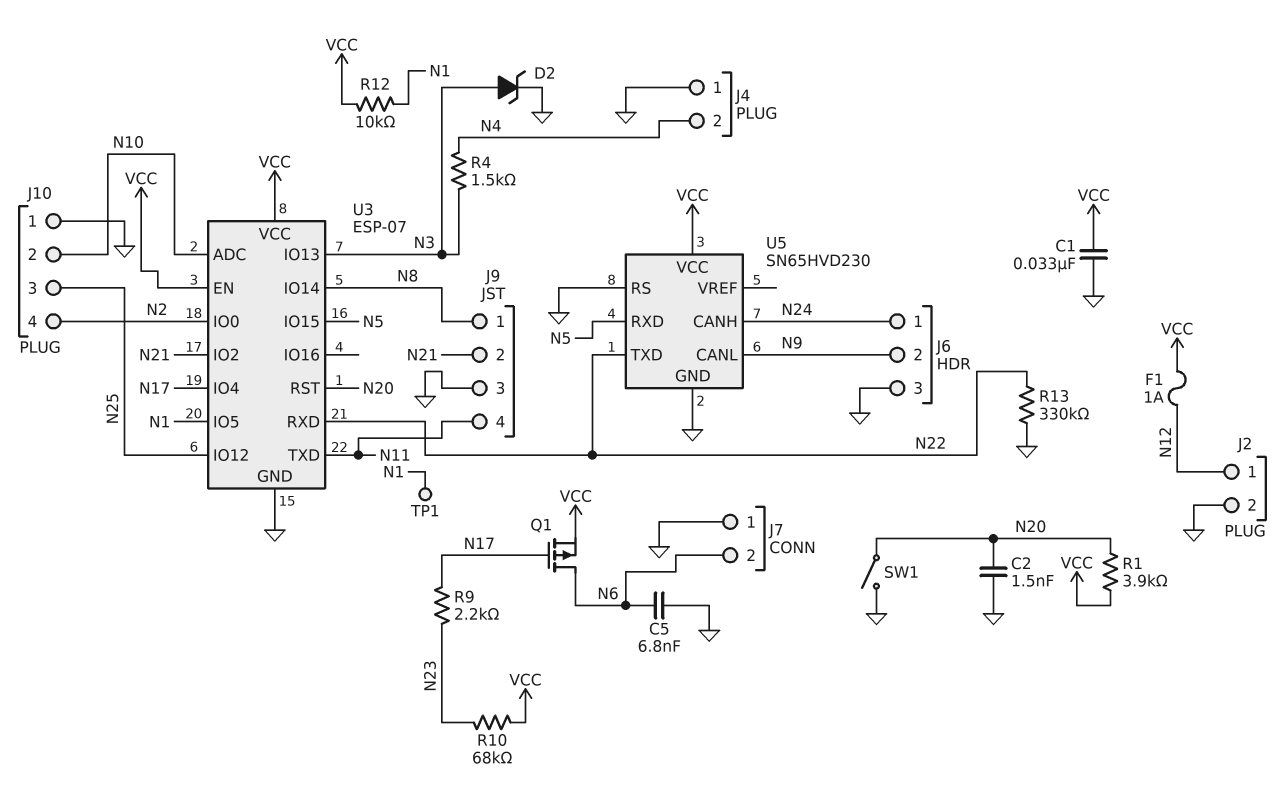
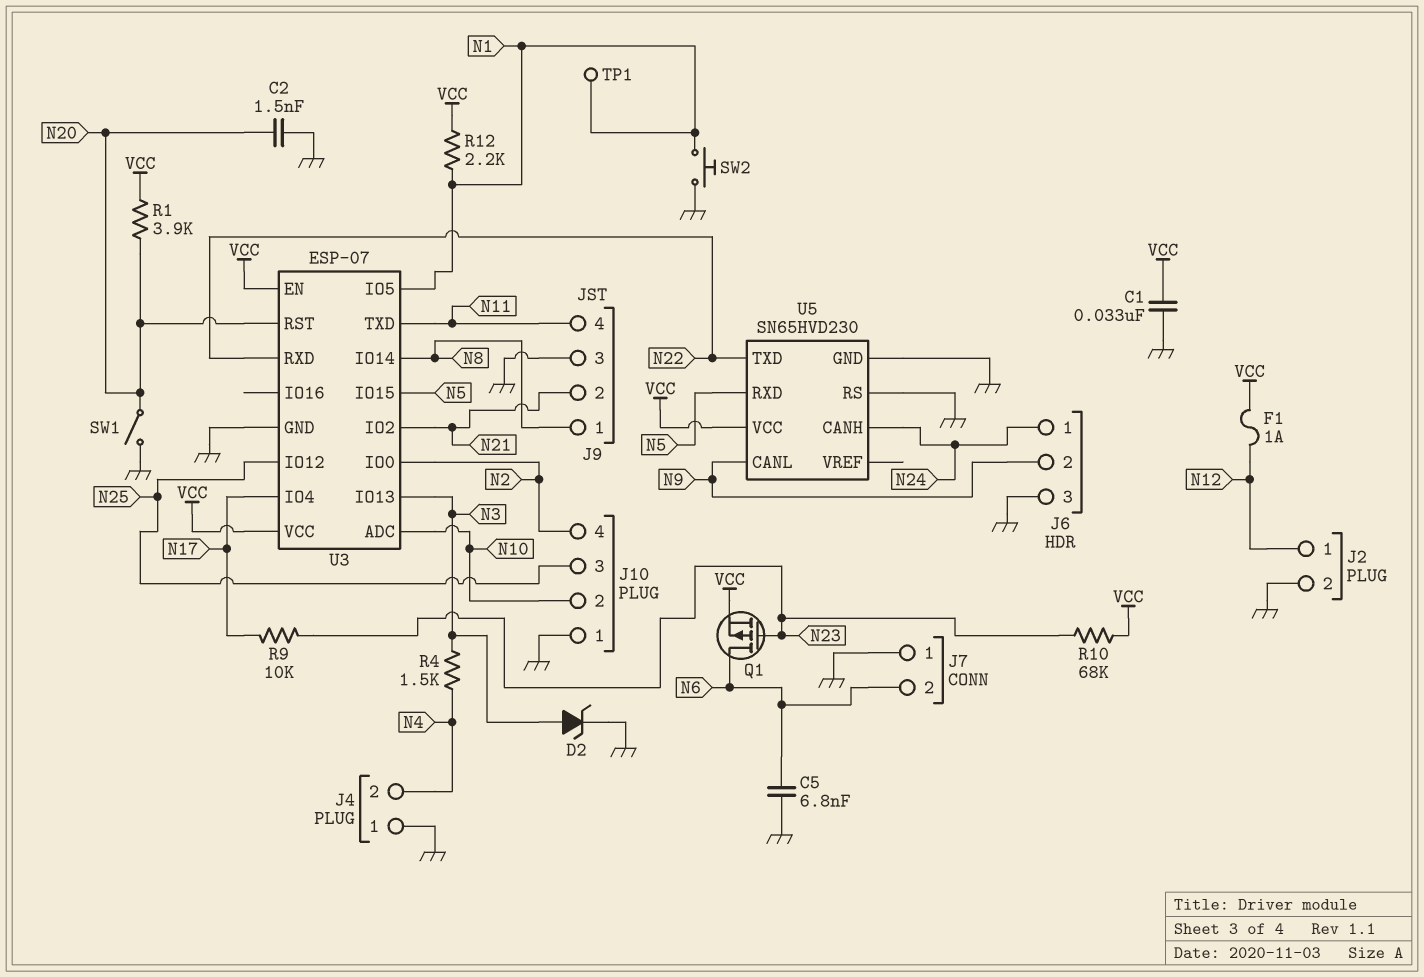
Q1: PMOS (G N17, D N6, S VCC) -> PMOS (G N23, D N6, S VCC)
R9: 2.2k (N17, N23) -> 10k (N17, N23)
R12: 10k (N1, VCC) -> 2.2k (N1, VCC)
R13: 330k (GND, N22) -> none
SW2: none -> button (GND, N1)

